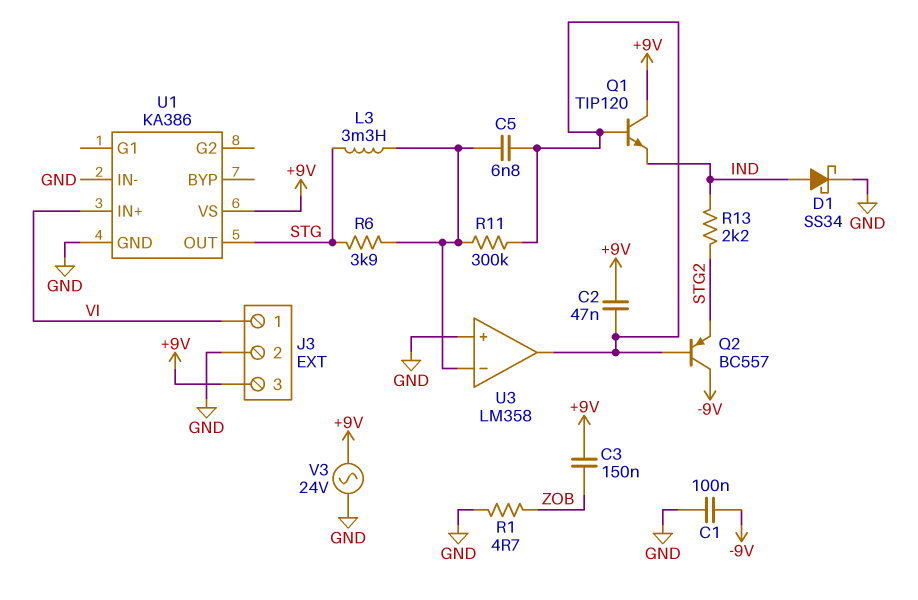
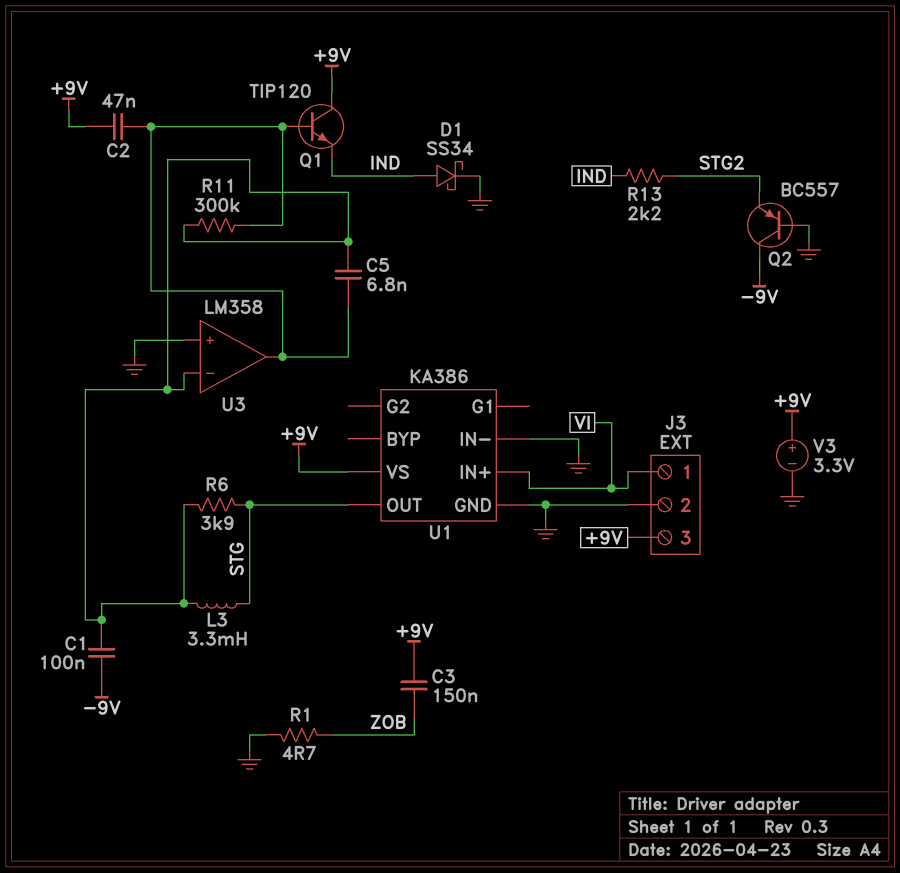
C1: 100nF (-9V, GND) -> 100nF (-9V, U3/in-)
Q2: PNP BC557 (B U3/out, C -9V, E STG2) -> PNP BC557 (B GND, C -9V, E STG2)
V3: AC 24V (+9V, GND) -> 3.3V (plus +9V, minus GND)

